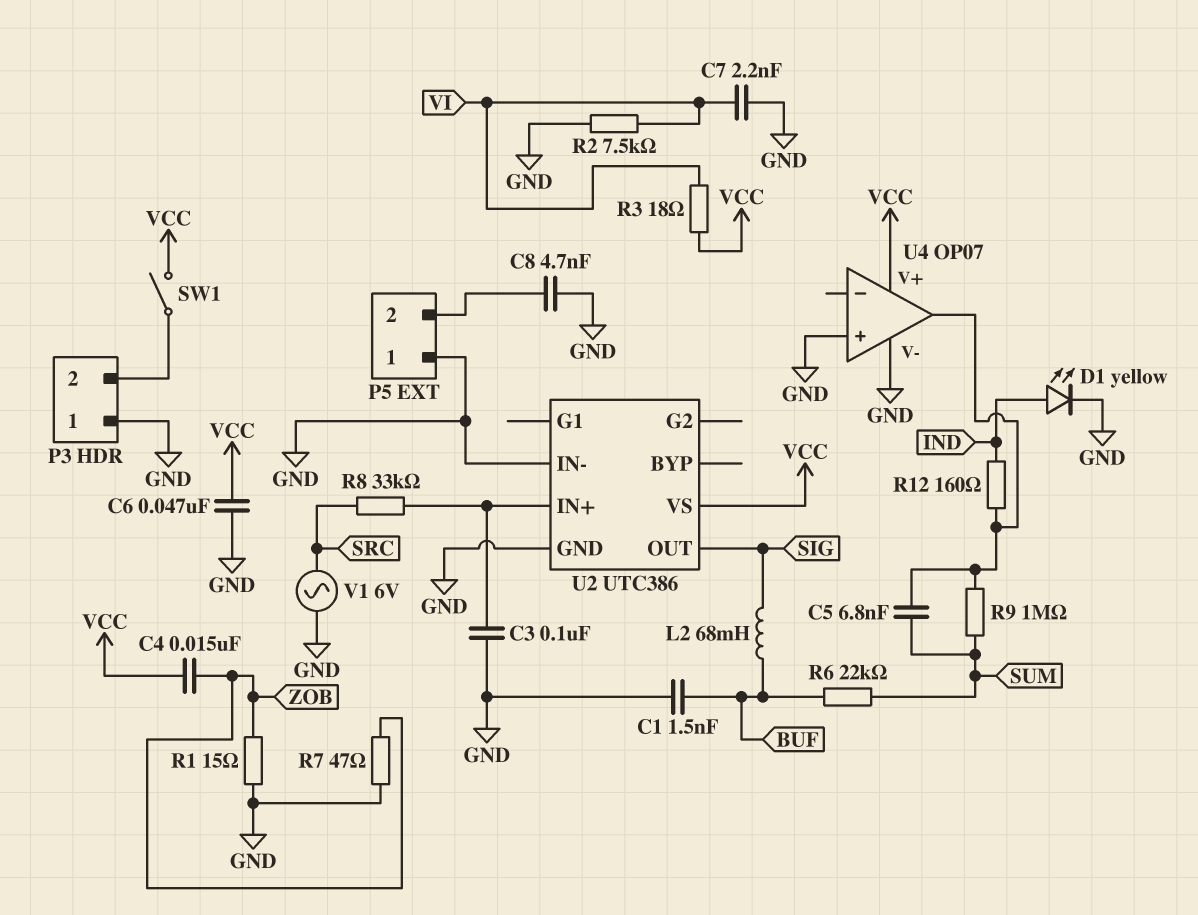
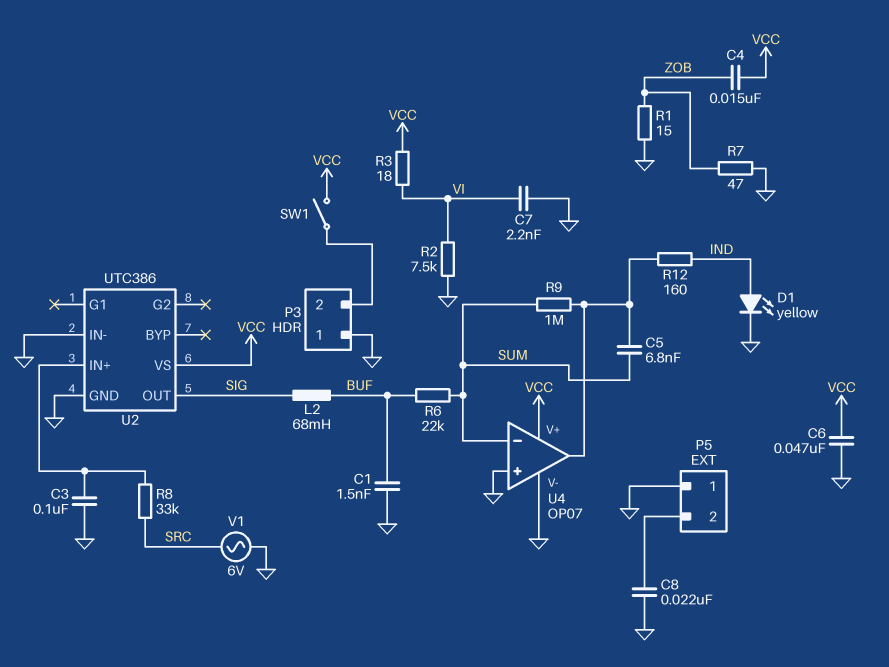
C8: 4.7nF (GND, P5/2) -> 22nF (GND, P5/2)
U4 pin in-: none -> SUM

